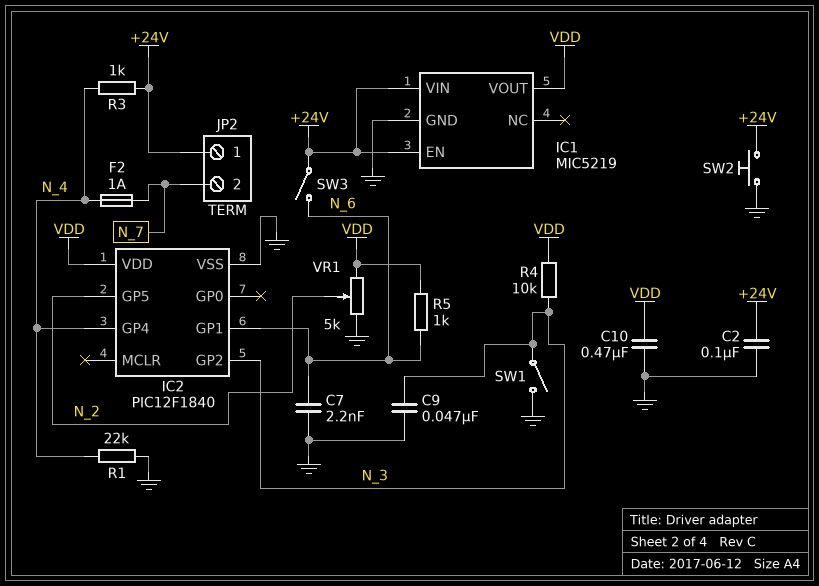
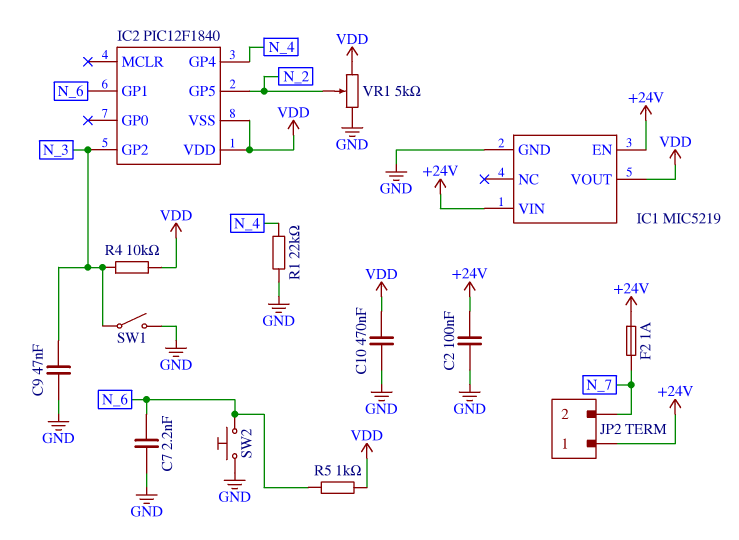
F2: 1A (N_4, N_7) -> 1A (+24V, N_7)
IC2 pin VSS: GND -> VDD
R3: 1k (+24V, N_4) -> none
SW2: button (+24V, GND) -> button (GND, N_6)
SW3: switch (+24V, N_6) -> none

